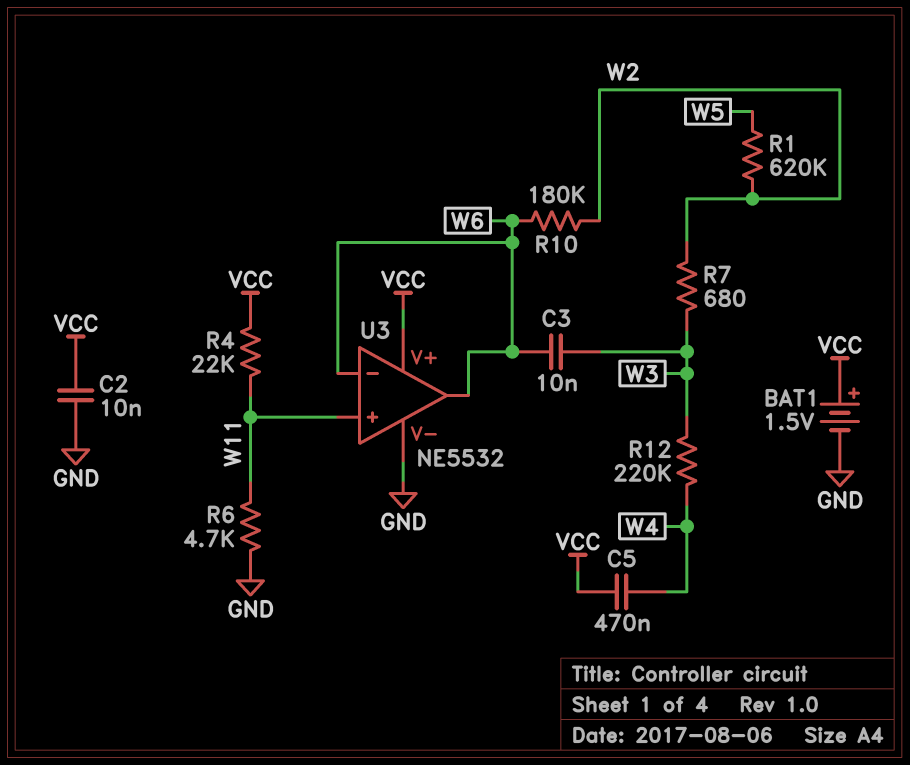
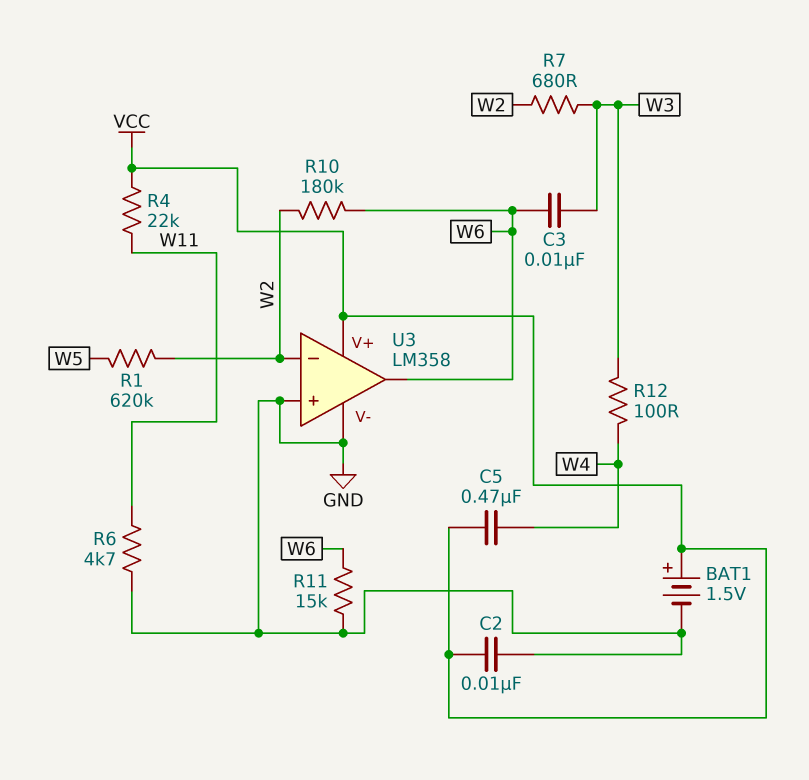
R11: none -> 15k (GND, W6)
R12: 220k (W3, W4) -> 100 (W3, W4)
U3: NE5532 -> LM358
U3 pin in+: W11 -> GND
U3 pin in-: W6 -> W2

